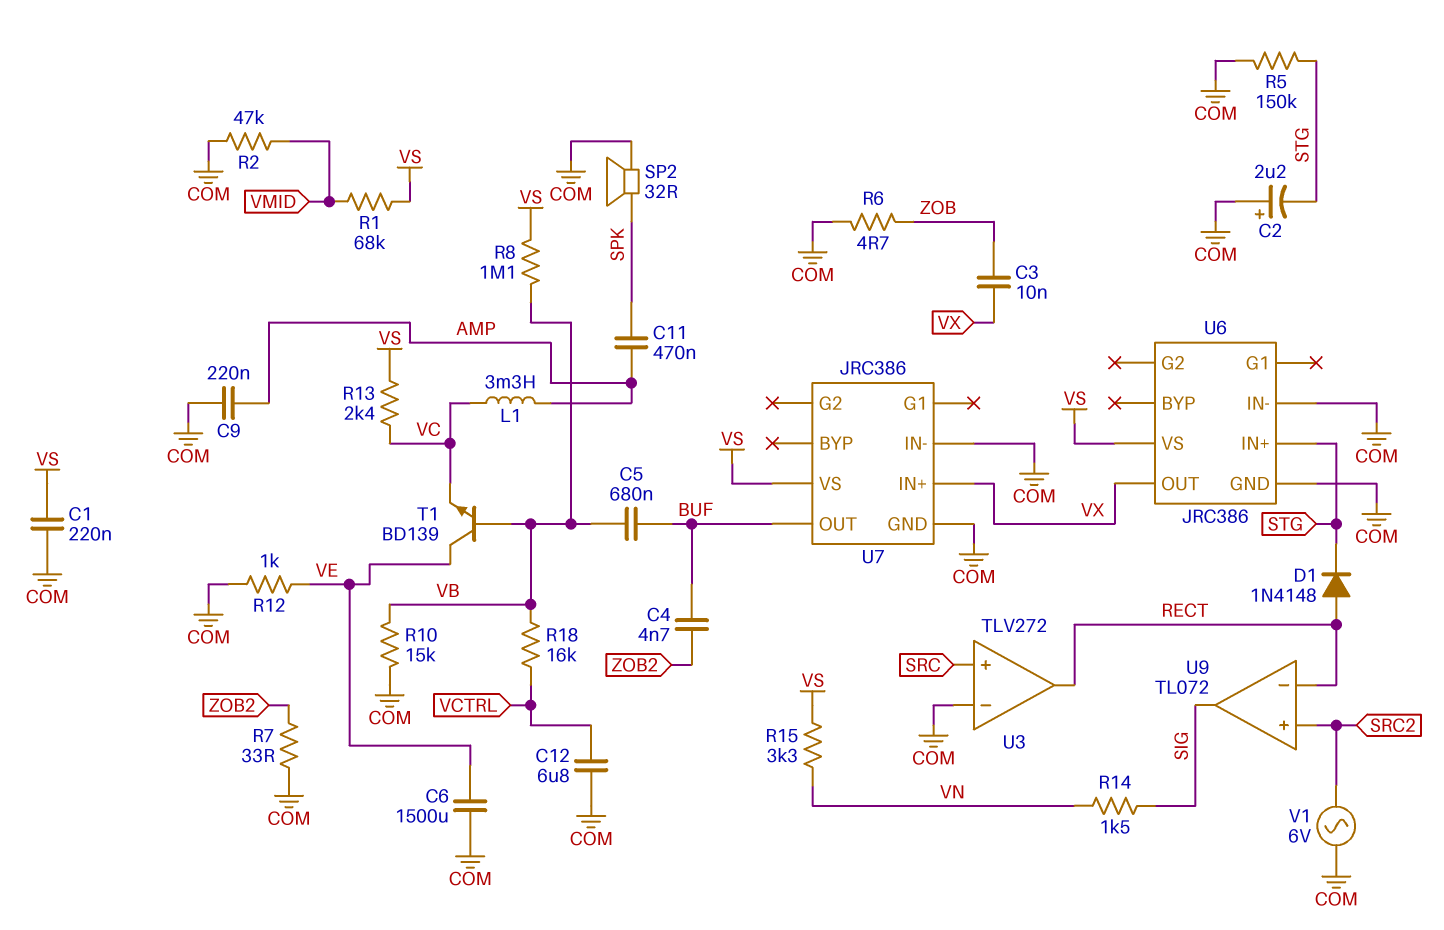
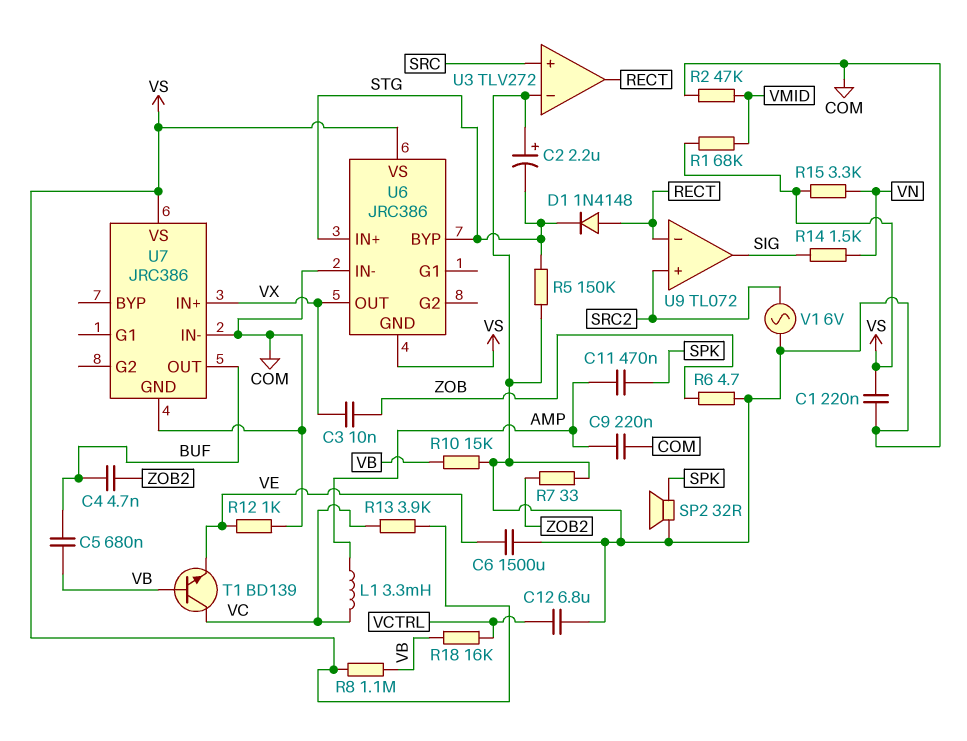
R13: 2.4k (VC, VS) -> 3.9k (VC, VS)
T1: NPN BD139 (B VB, C VE, E VC) -> NPN BD139 (B VB, C VC, E VE)
U6 pin BYP: none -> STG
U6 pin GND: COM -> VS

